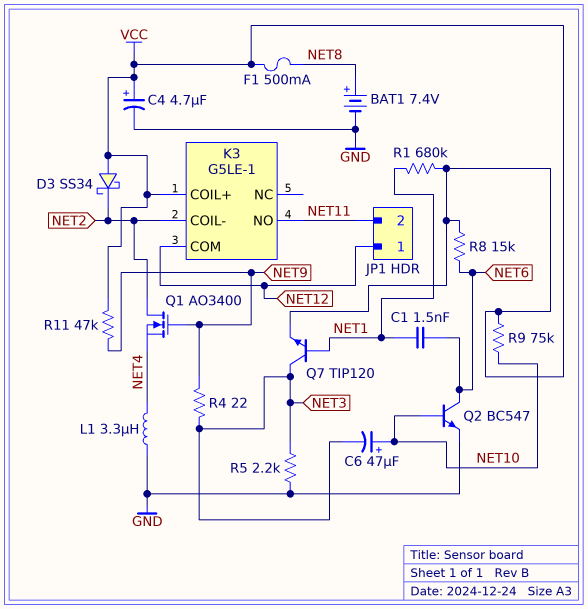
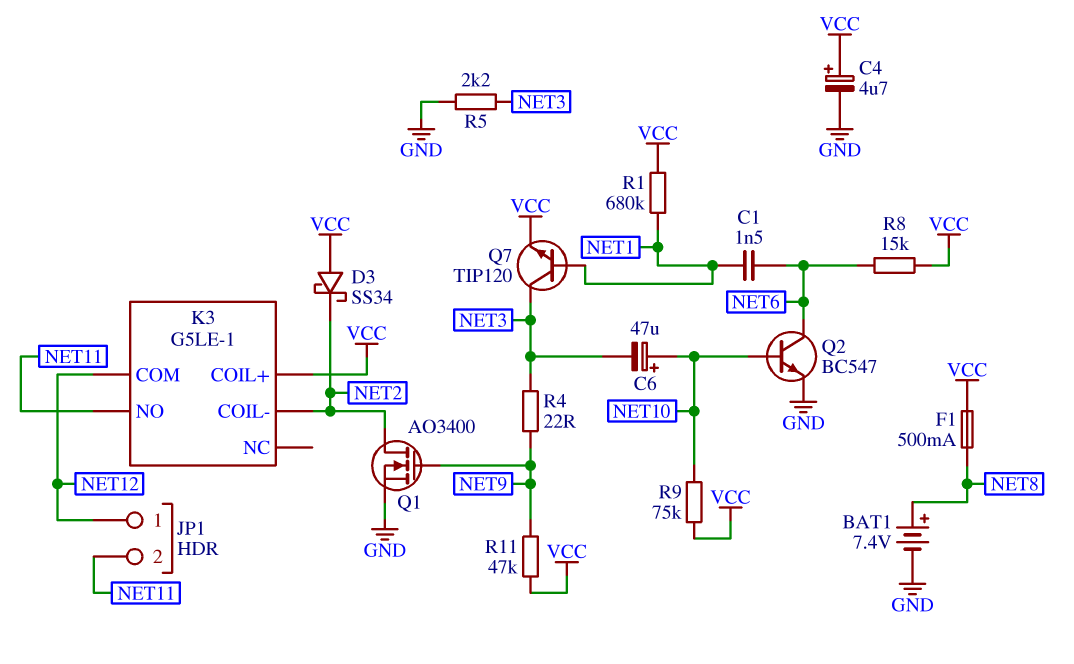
L1: 3.3uH (GND, NET4) -> none
Q1: NMOS AO3400 (G NET9, D NET2, S NET4) -> NMOS AO3400 (G NET9, D NET2, S GND)

